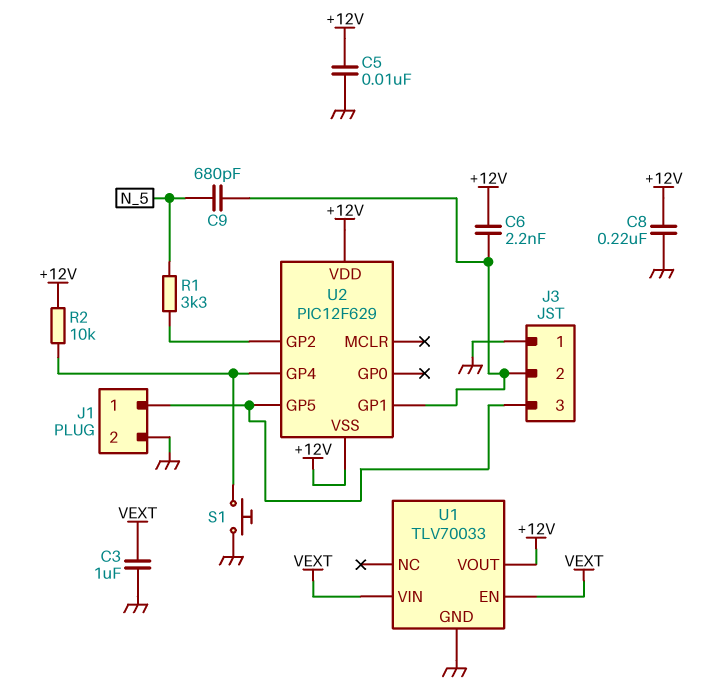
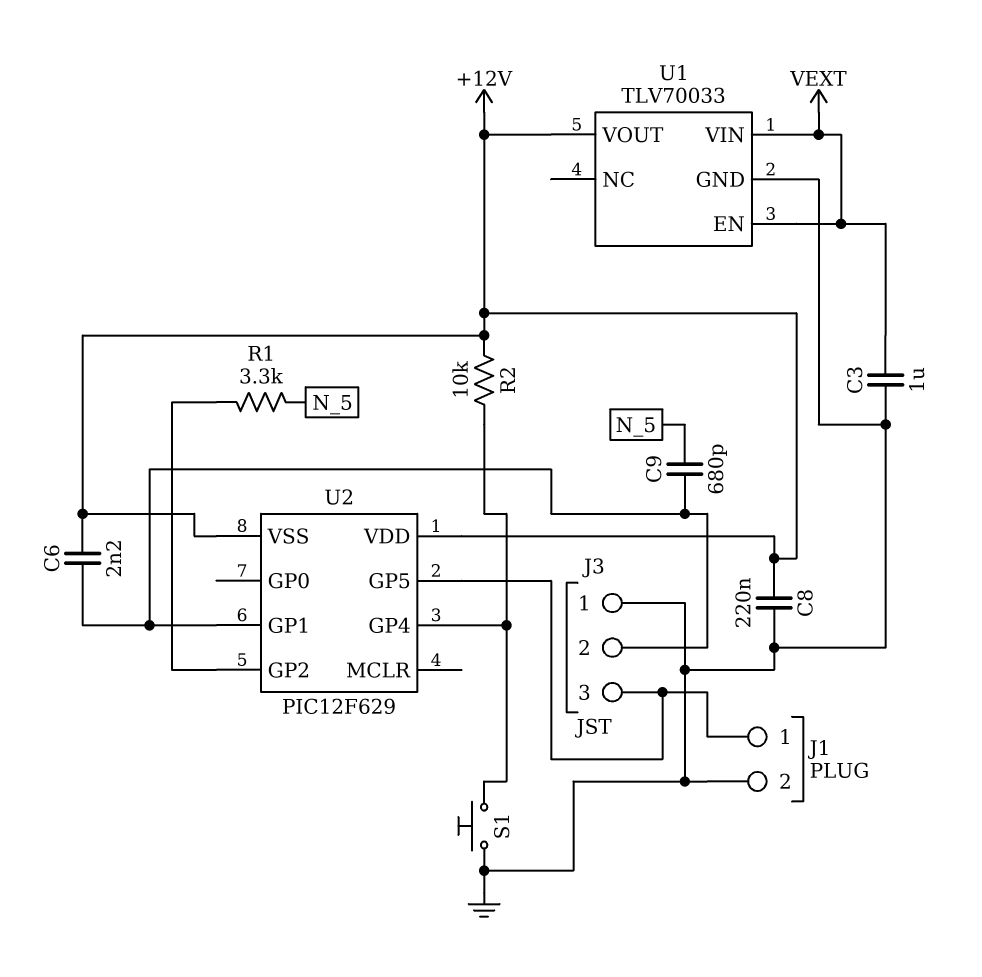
C5: 10nF (+12V, GND) -> none

